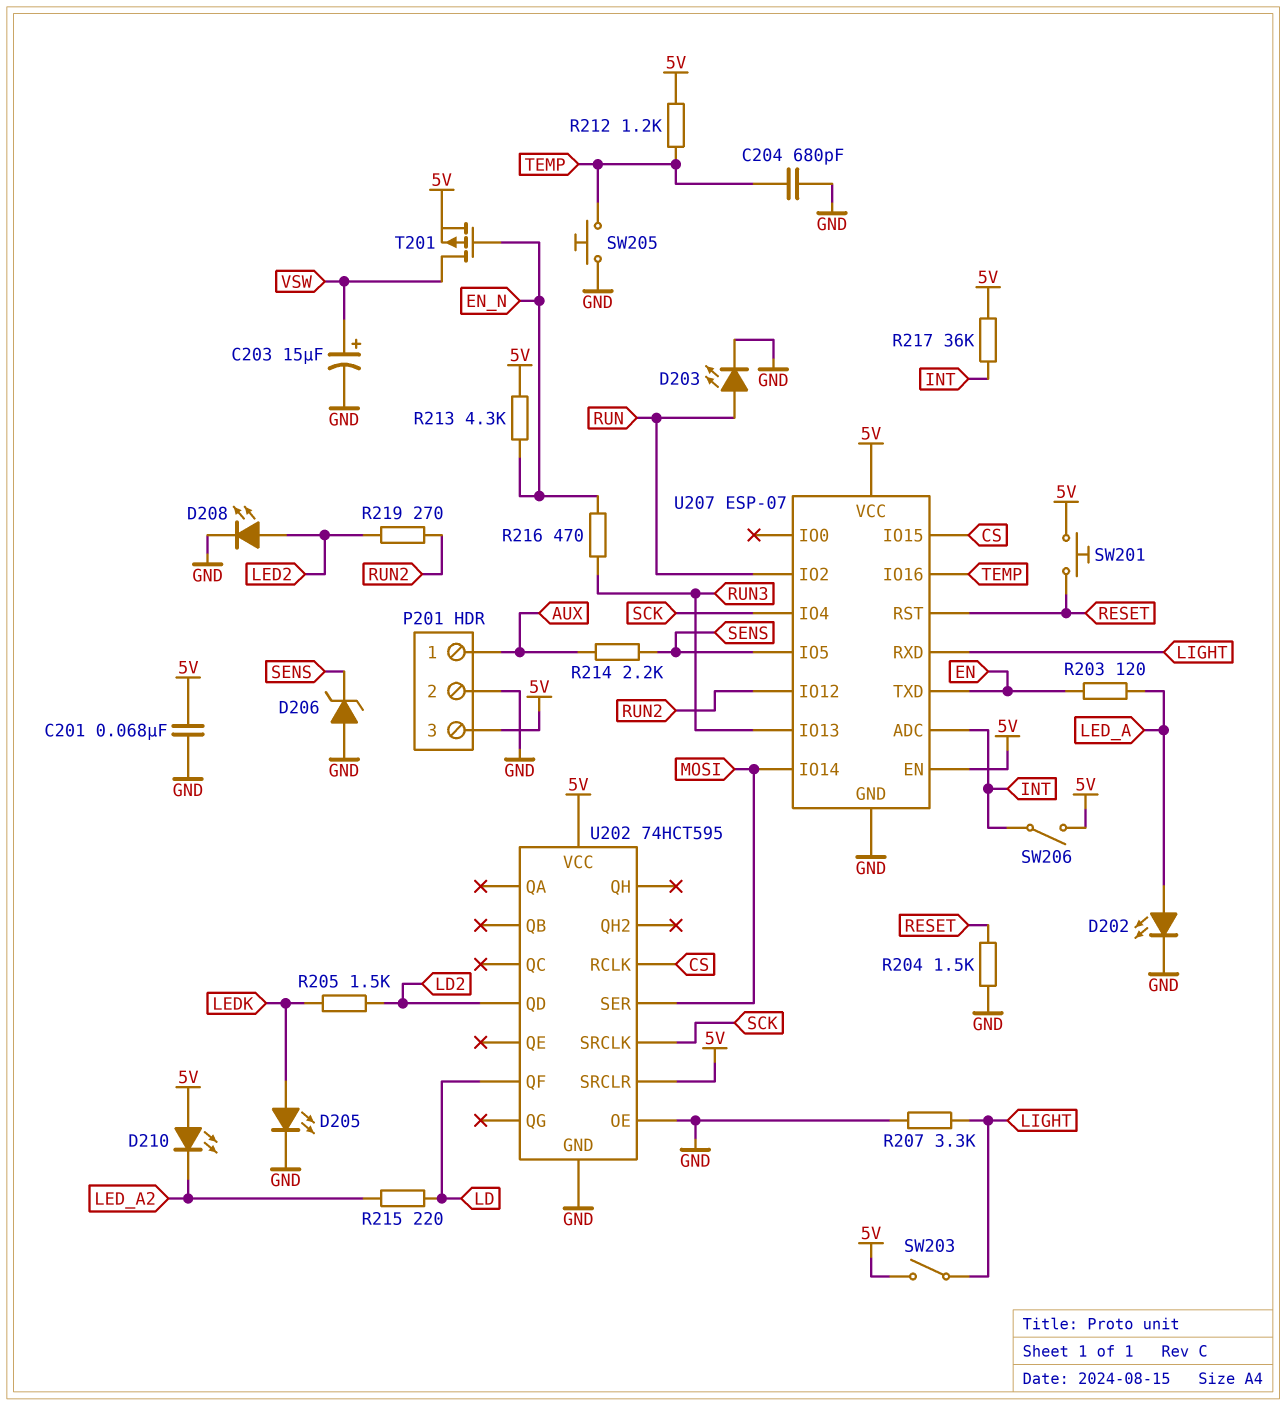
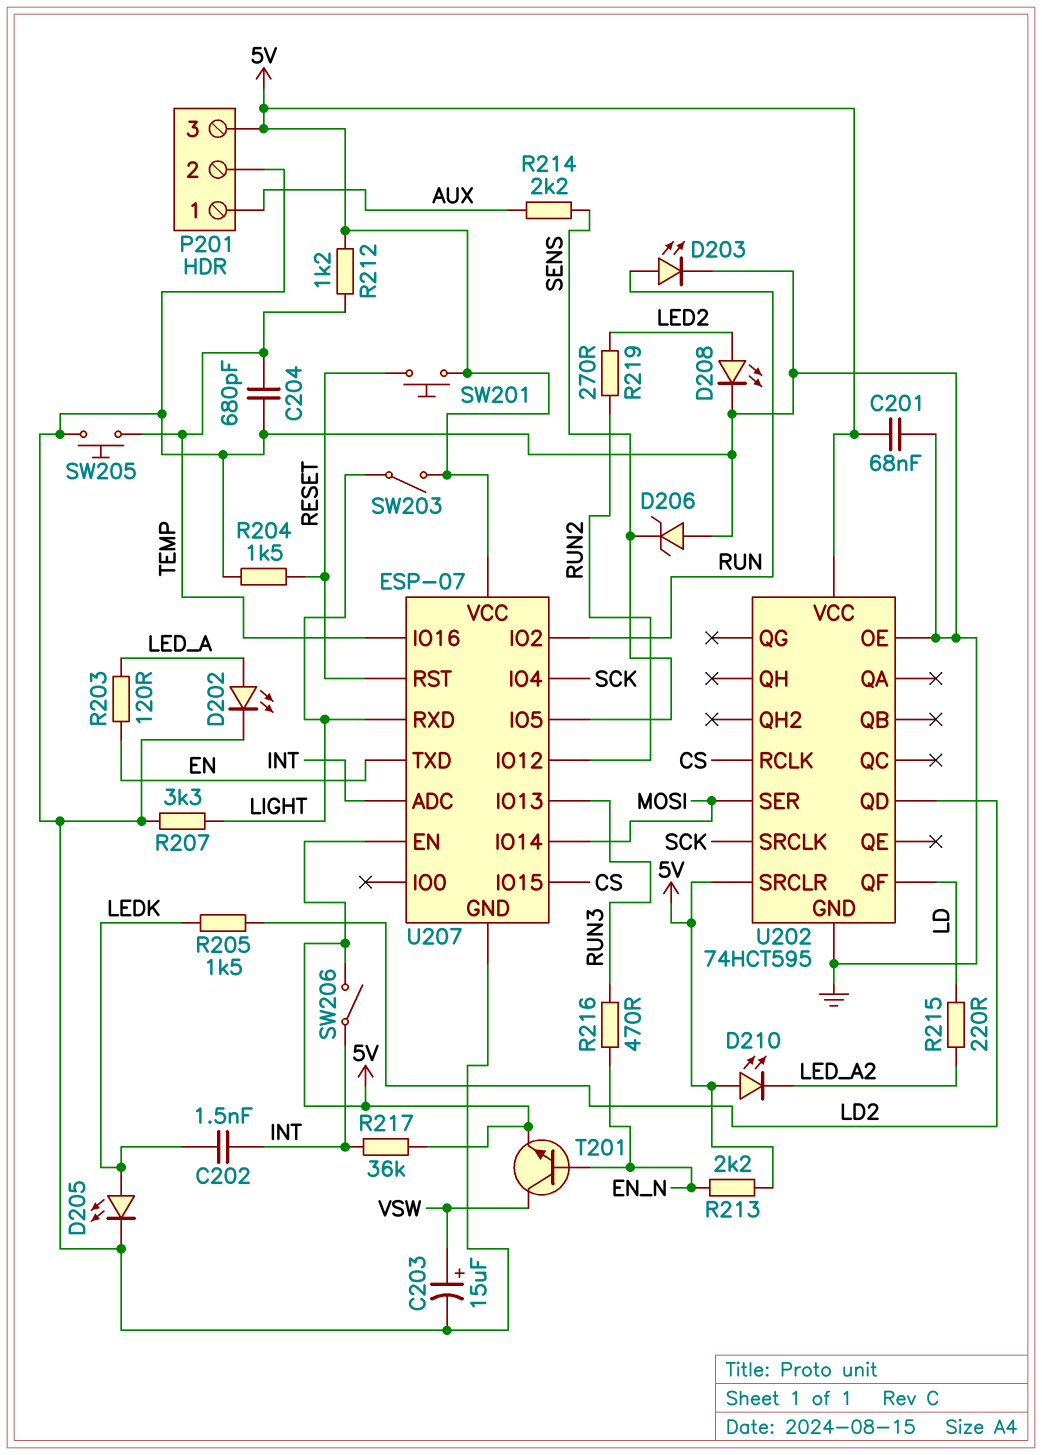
C202: none -> 1.5nF (INT, LEDK)
R213: 4.3k (5V, EN_N) -> 2.2k (5V, EN_N)
T201: PMOS (G EN_N, D VSW, S 5V) -> NPN (B EN_N, C VSW, E 5V)

